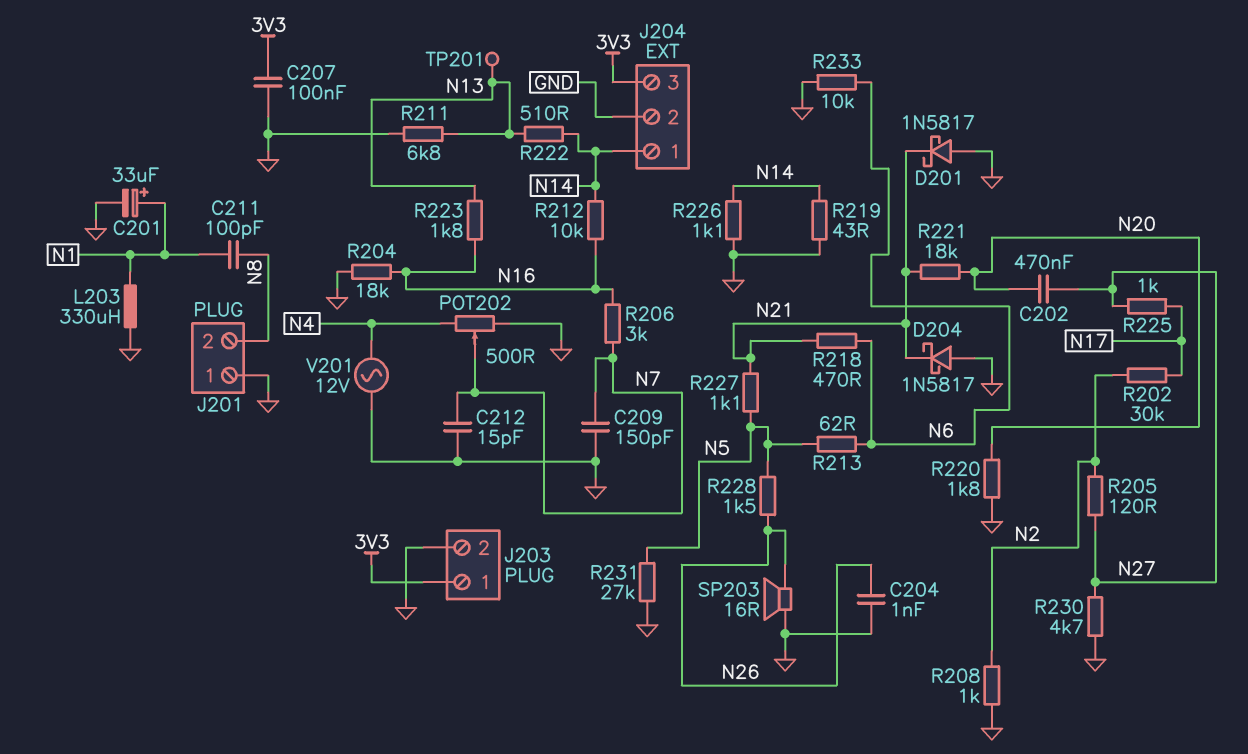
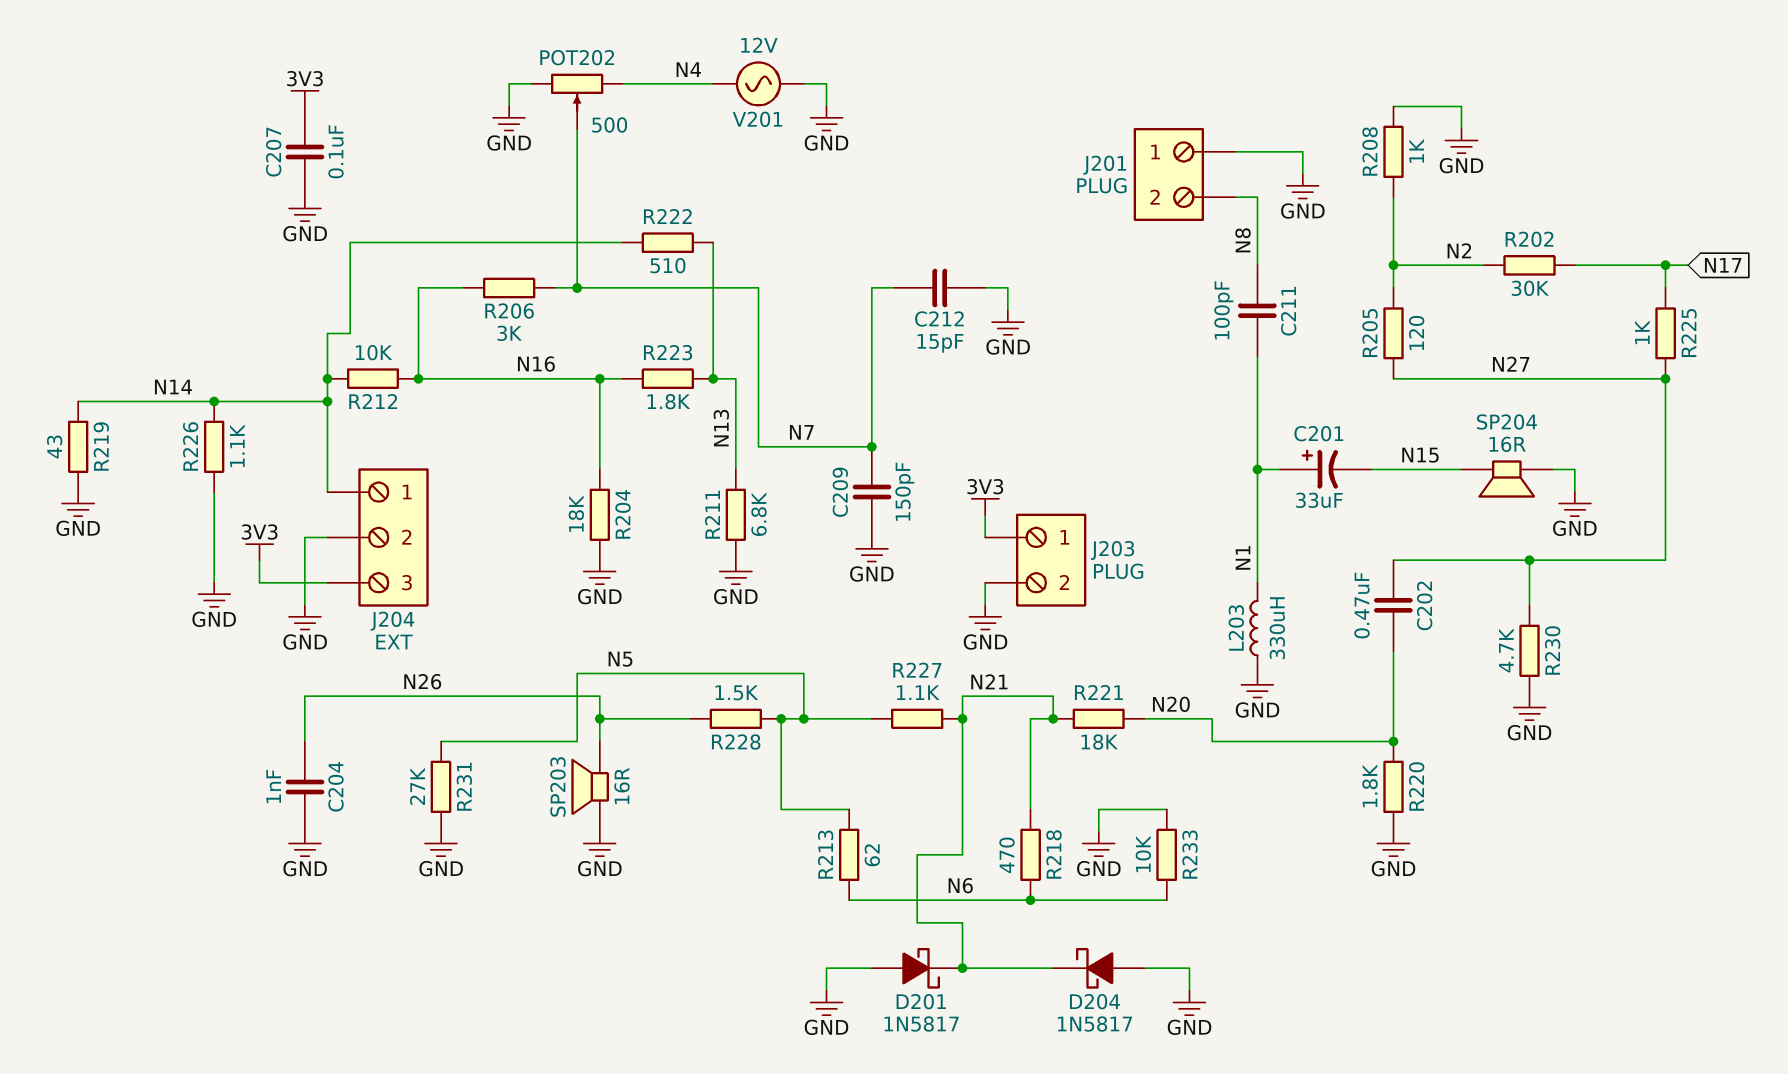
C201: 33uF (plus N1, minus GND) -> 33uF (plus N1, minus N15)
SP204: none -> speaker 16R (GND, N15)
TP201: test point (N13) -> none

